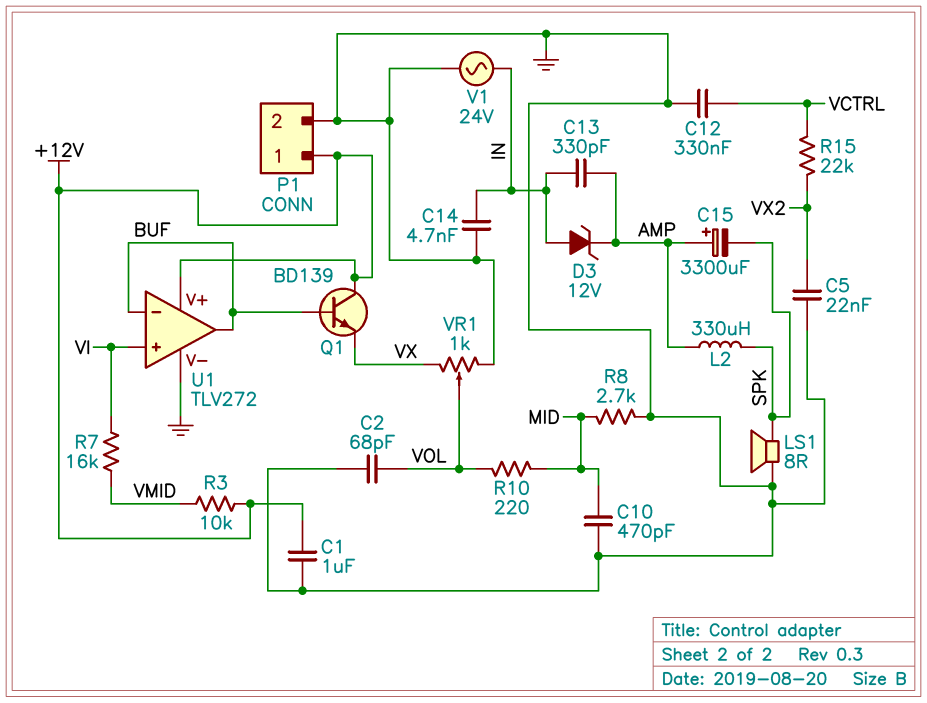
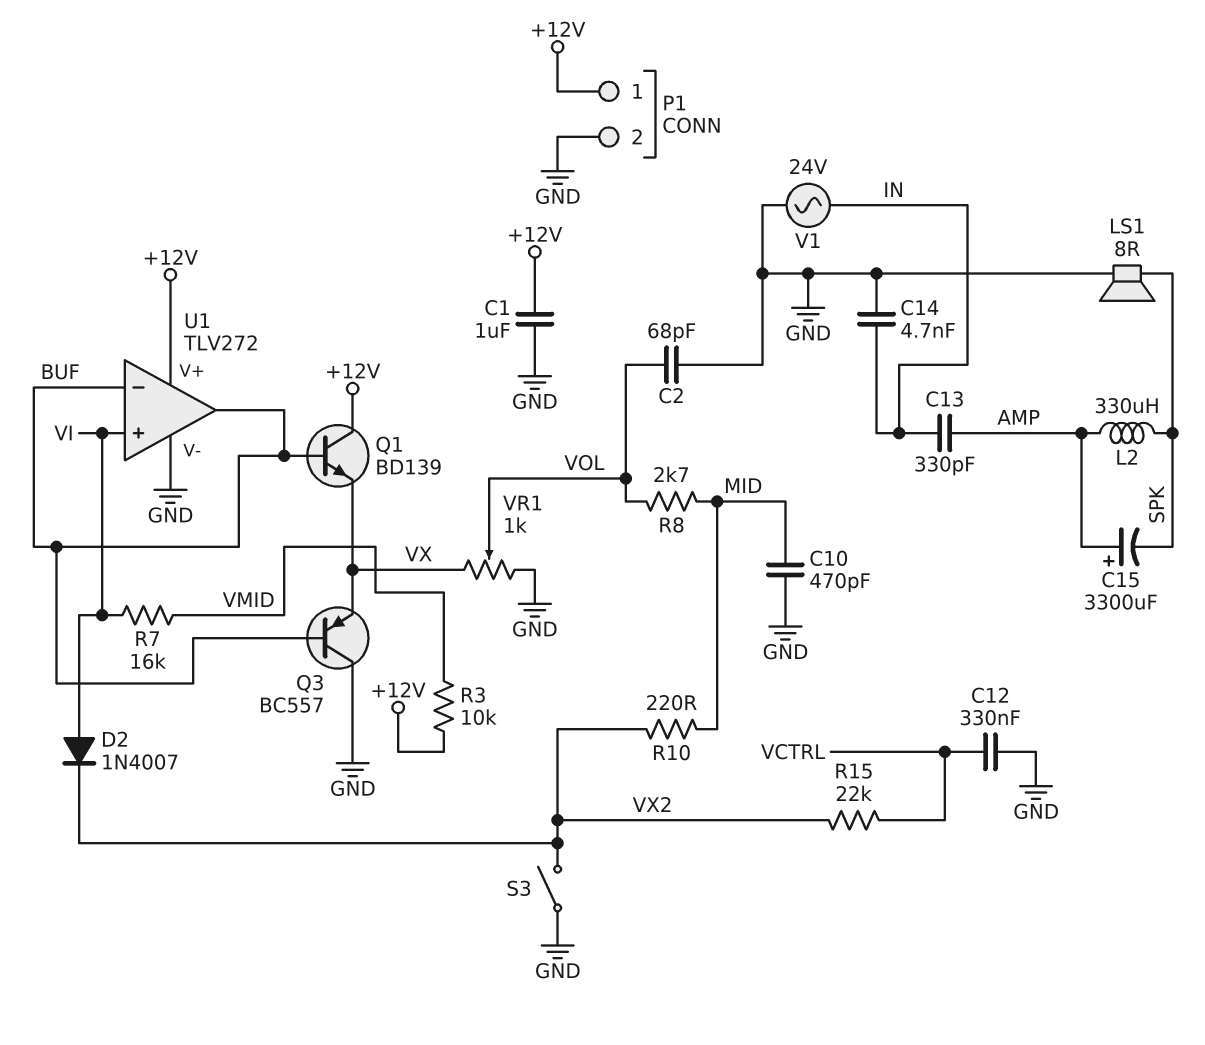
C5: 22nF (GND, VX2) -> none
D2: none -> diode 1N4007 (A VI, K VX2)
D3: zener 12V (A IN, K AMP) -> none
Q3: none -> PNP BC557 (B BUF, C GND, E VX)
R8: 2.7k (GND, MID) -> 2.7k (MID, VOL)
R10: 220 (MID, VOL) -> 220 (MID, VX2)
S3: none -> switch (GND, VX2)

